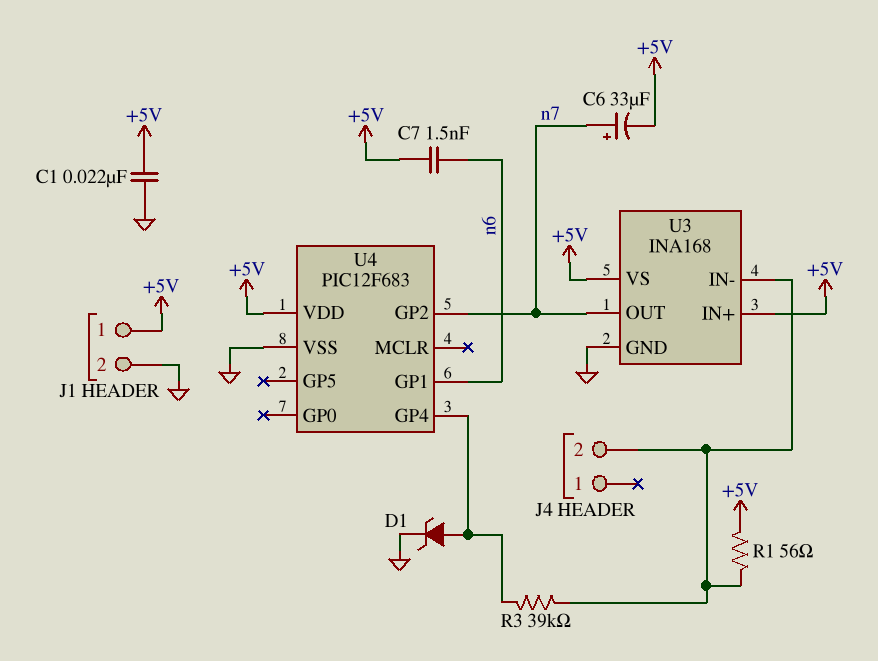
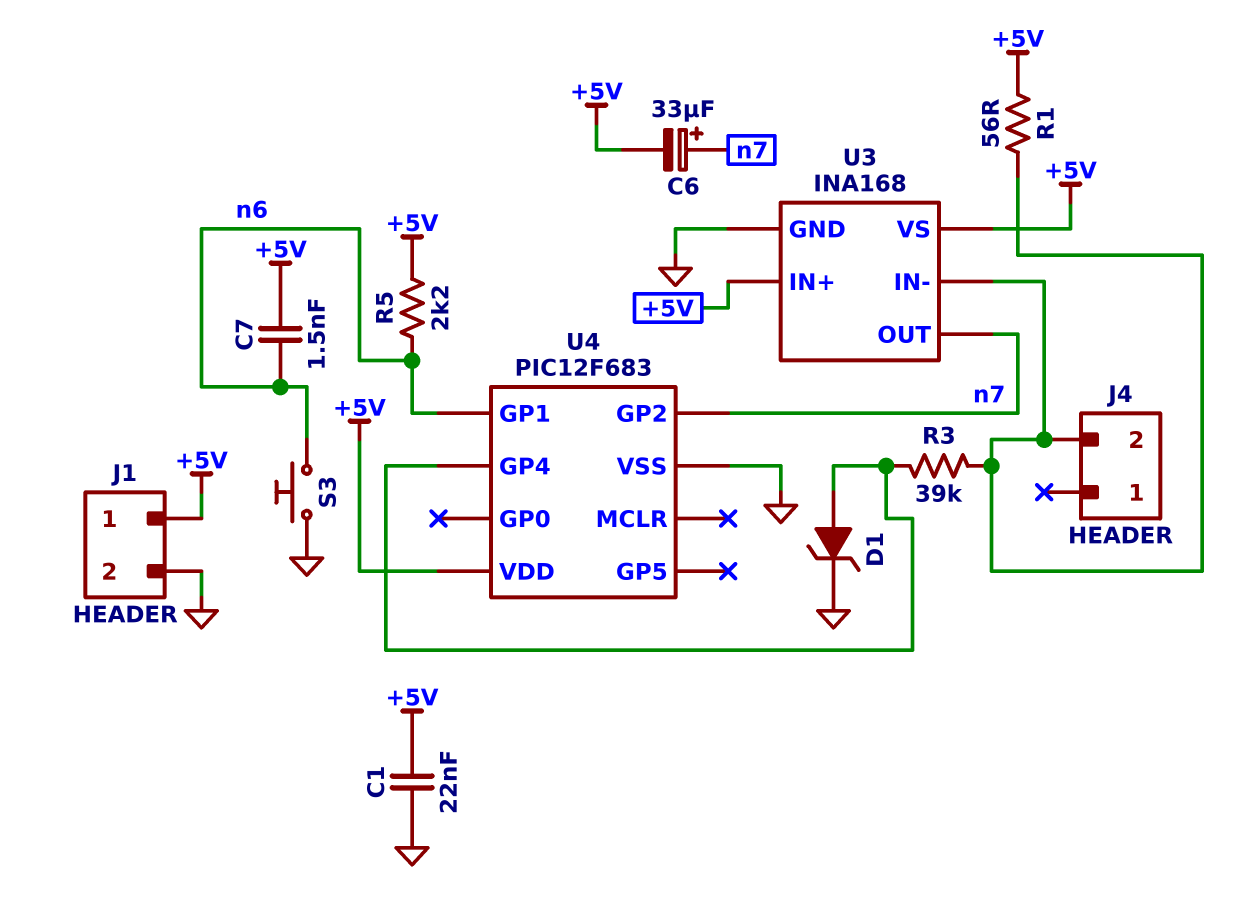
R5: none -> 2.2k (+5V, n6)
S3: none -> button (GND, n6)

